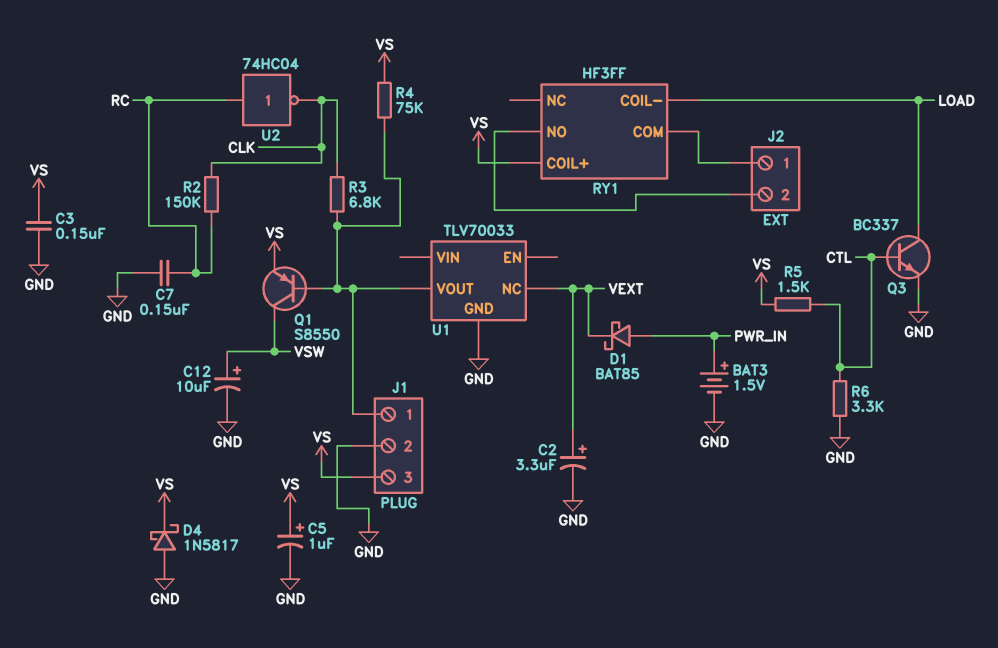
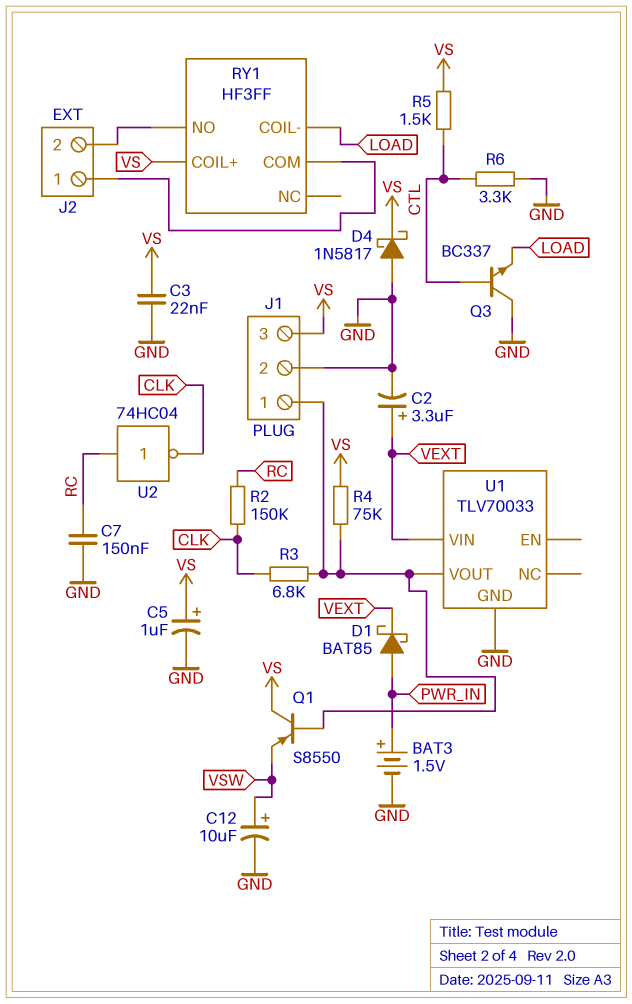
C3: 150nF (GND, VS) -> 22nF (GND, VS)
Q1: PNP S8550 (B J1/1, C VSW, E VS) -> PNP S8550 (B J1/1, C VS, E VSW)
Q3: NPN BC337 (B CTL, C LOAD, E GND) -> NPN BC337 (B CTL, C GND, E LOAD)
U1 pin NC: VEXT -> none
U1 pin VIN: none -> VEXT

